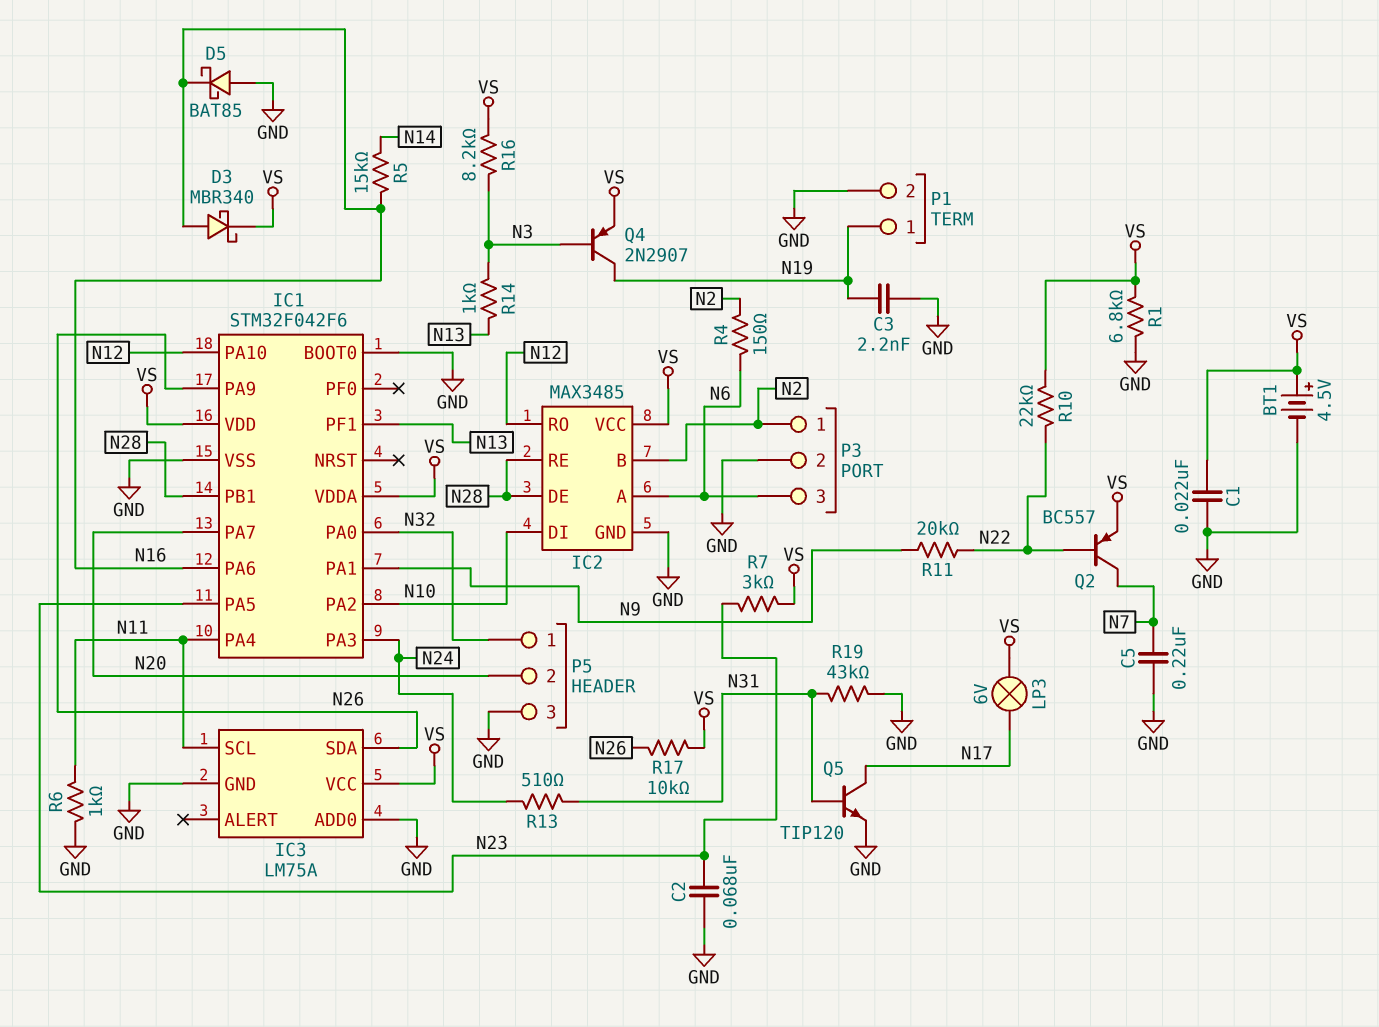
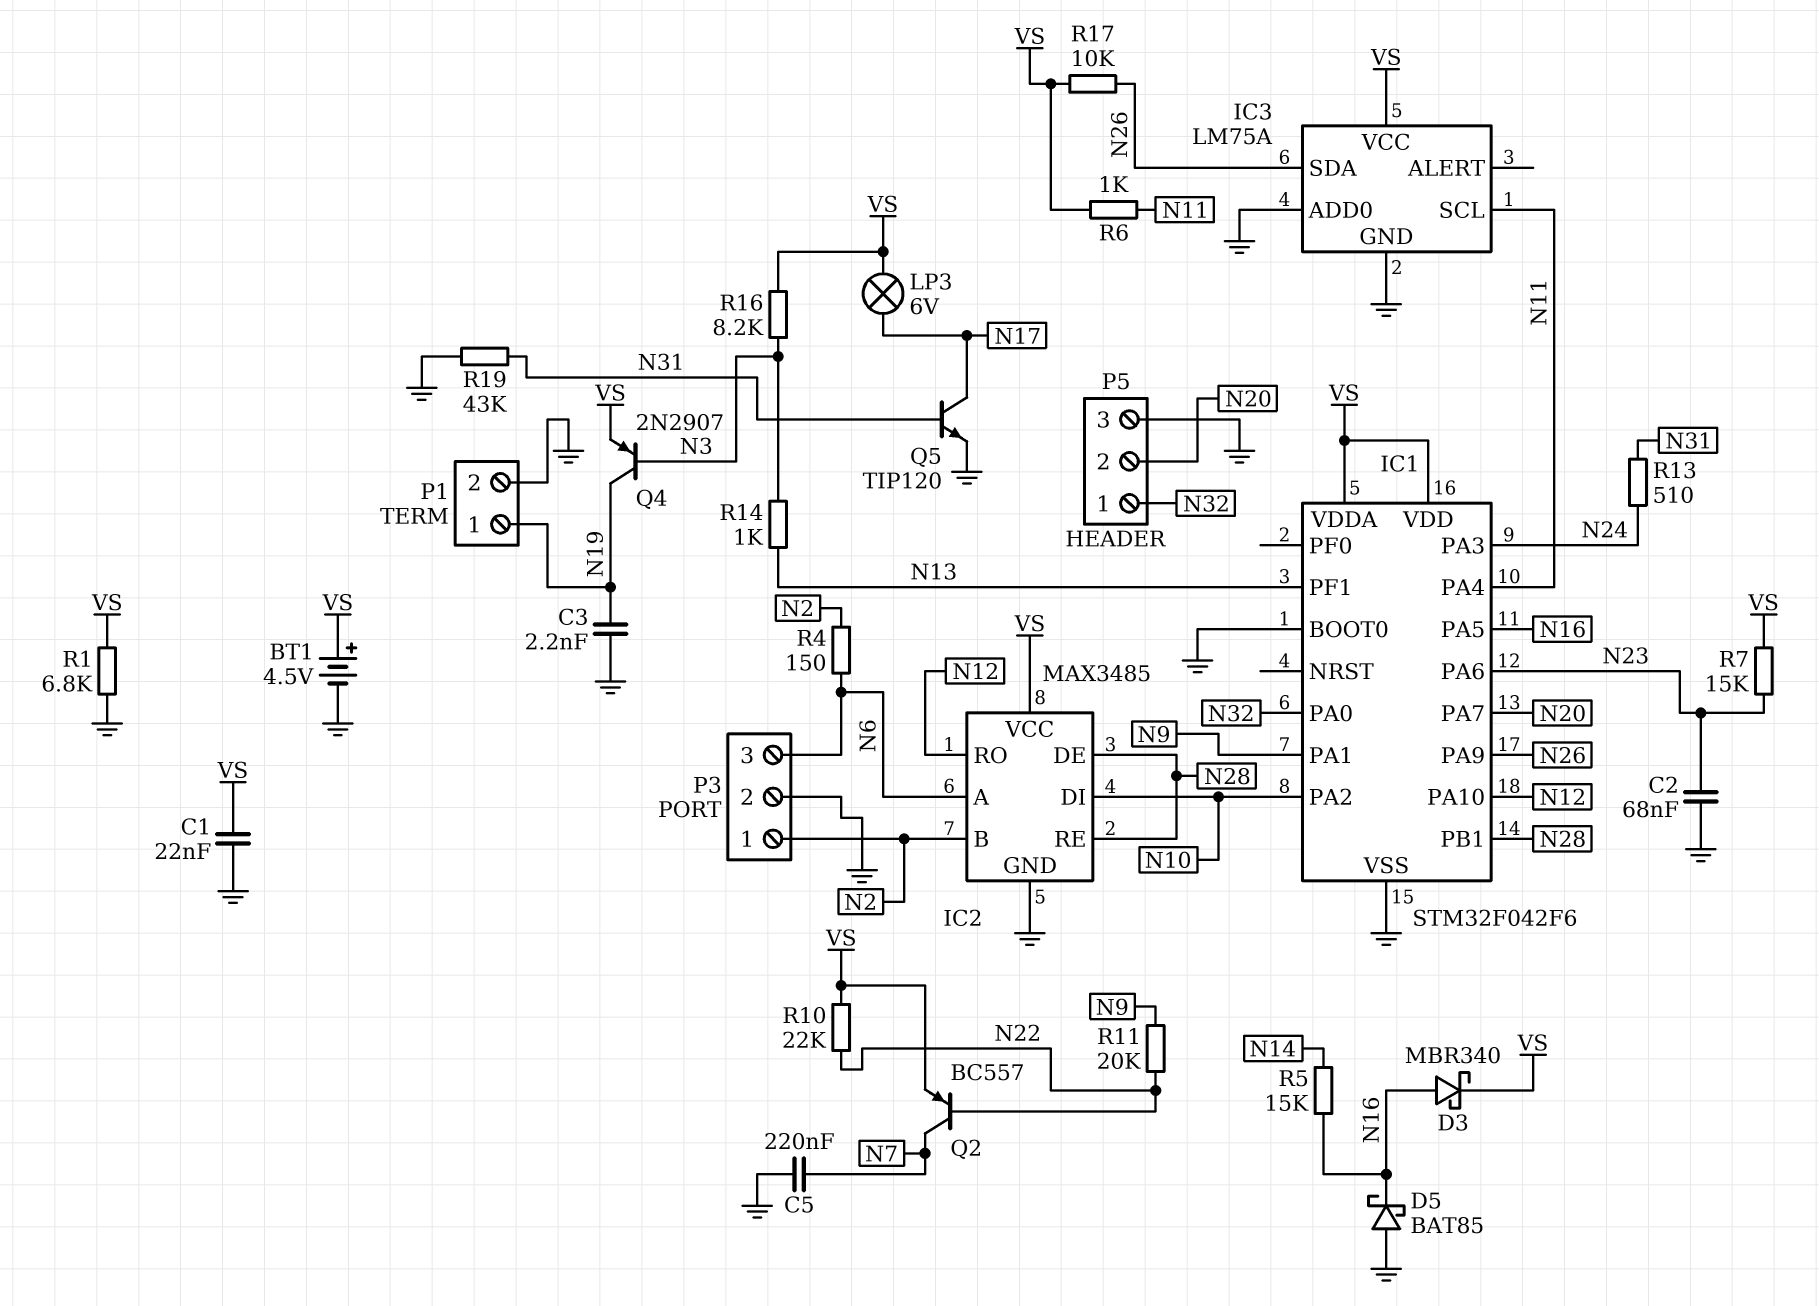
IC1 pin PA5: N23 -> N16
IC1 pin PA6: N16 -> N23
R6: 1k (GND, N11) -> 1k (N11, VS)
R7: 3k (N23, VS) -> 15k (N23, VS)

